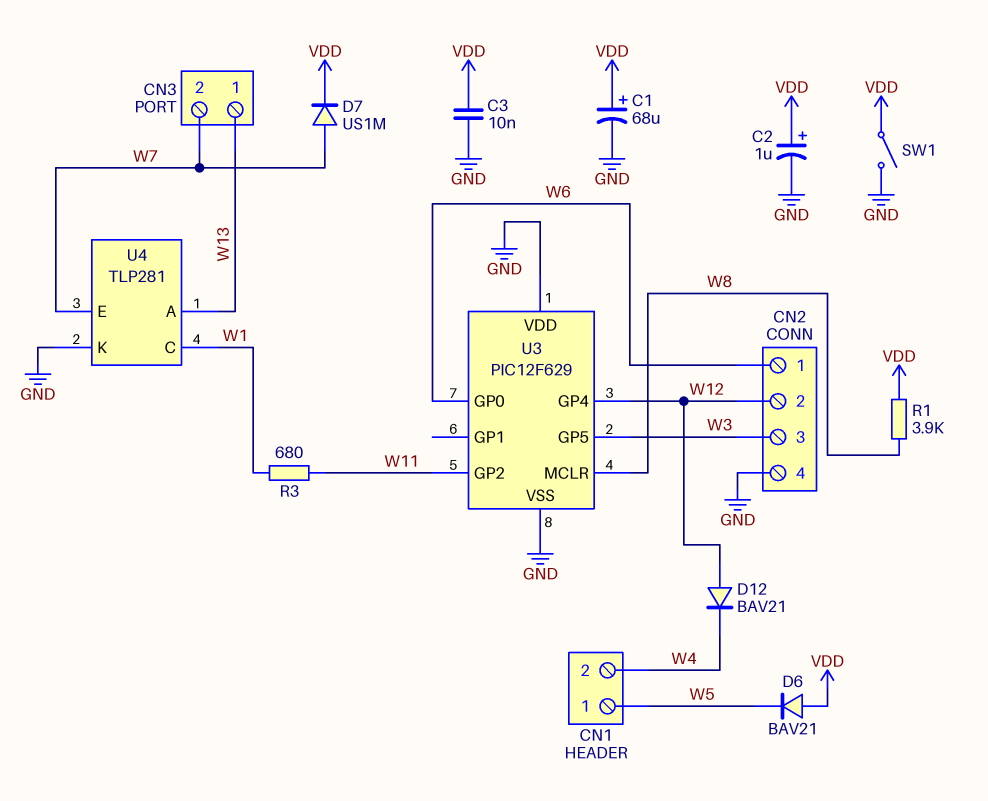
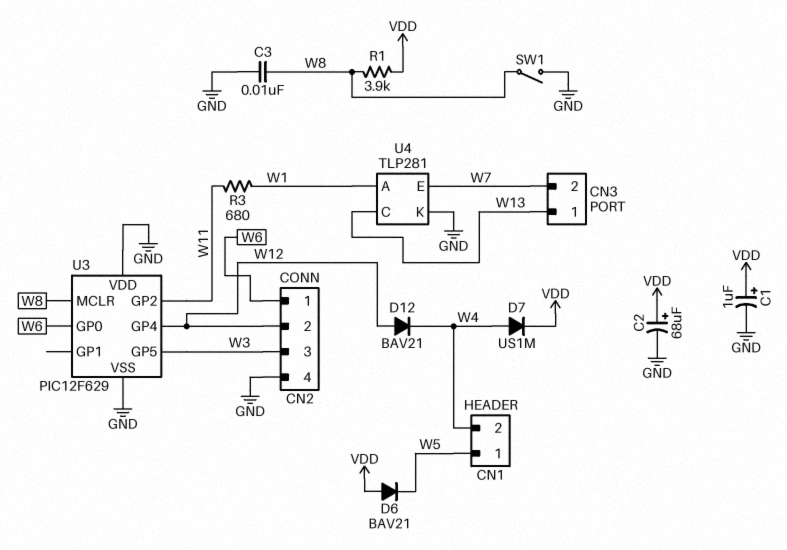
C1: 68uF (plus VDD, minus GND) -> 1uF (plus VDD, minus GND)
C2: 1uF (plus VDD, minus GND) -> 68uF (plus VDD, minus GND)
C3: 10nF (GND, VDD) -> 10nF (GND, W8)
D7: diode US1M (A W7, K VDD) -> diode US1M (A W4, K VDD)
SW1: switch (GND, VDD) -> switch (GND, W8)
U4 pin A: W13 -> W1
U4 pin C: W1 -> W13

